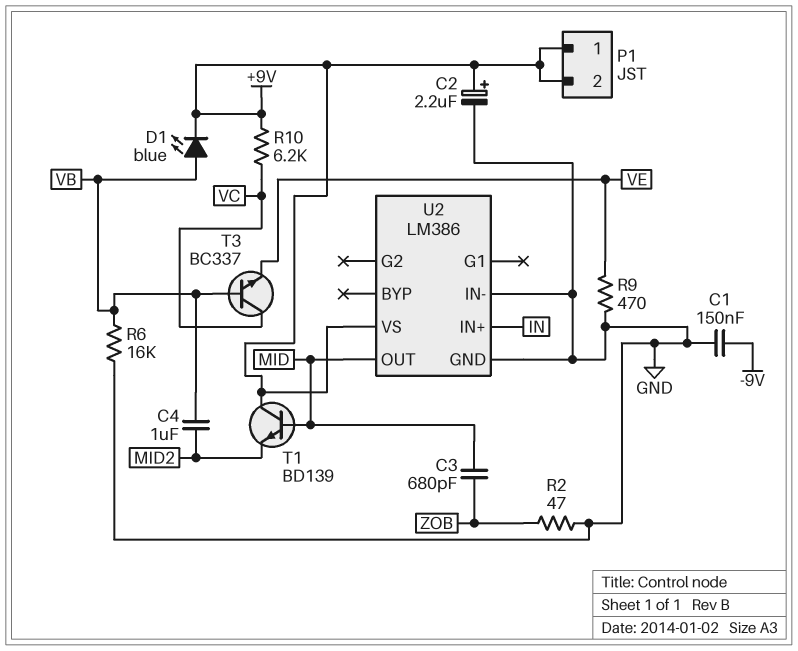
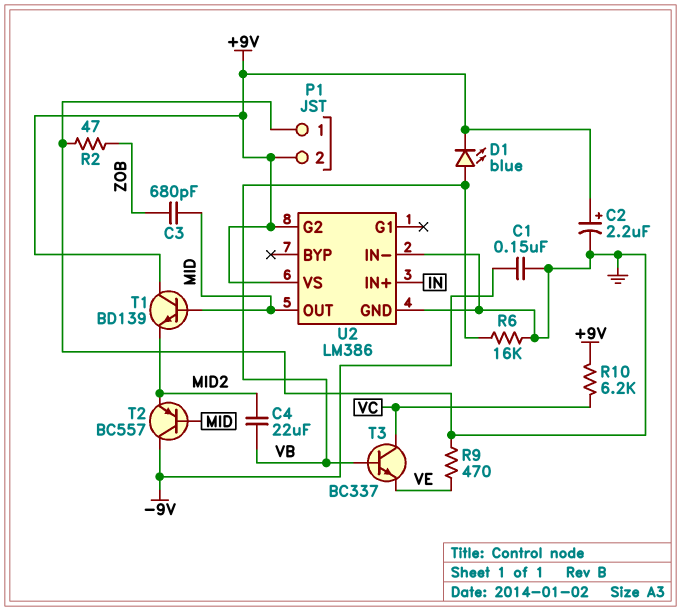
C4: 1uF (MID2, VB) -> 22uF (MID2, VB)
P1 pin 1: +9V -> GND
T2: none -> PNP BC557 (B MID, C -9V, E MID2)
U2 pin G2: none -> +9V

